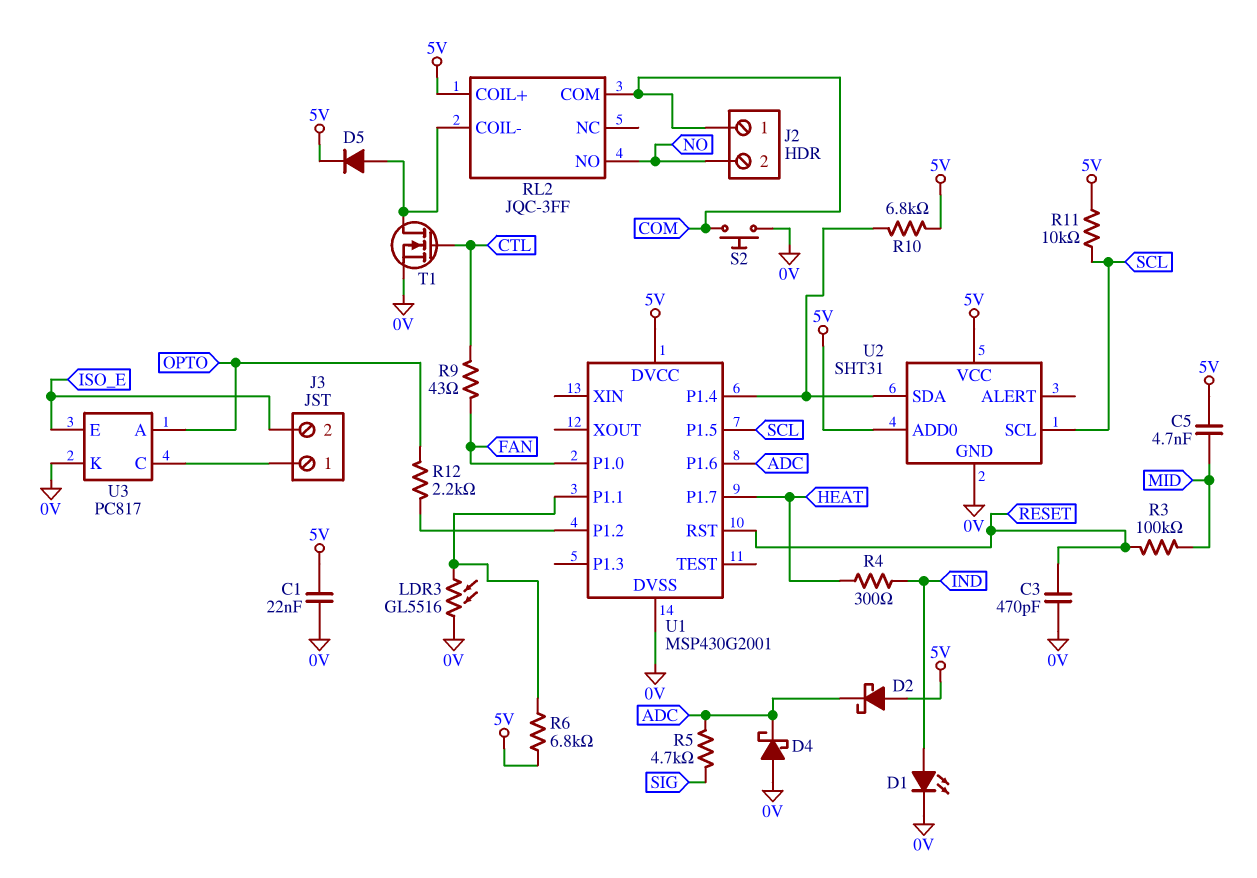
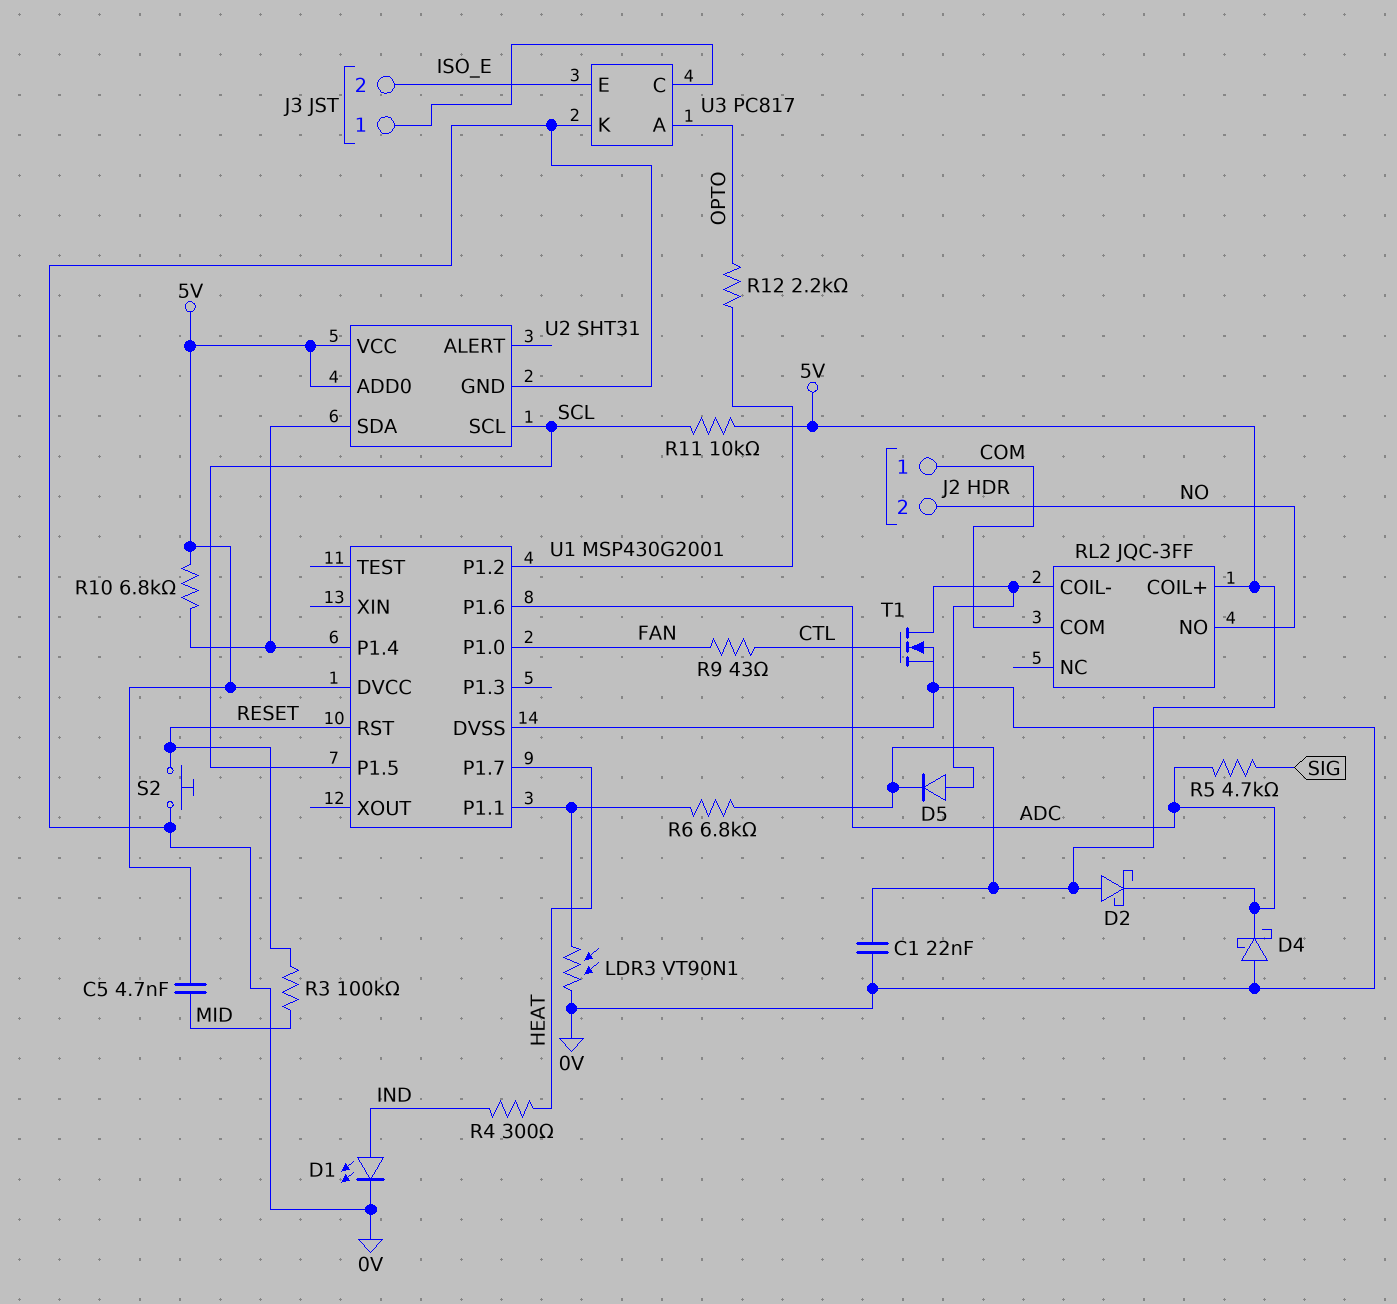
C3: 470pF (0V, RESET) -> none
LDR3: GL5516 (0V, U1/P1.1) -> VT90N1 (0V, U1/P1.1)
S2: button (0V, COM) -> button (0V, RESET)

